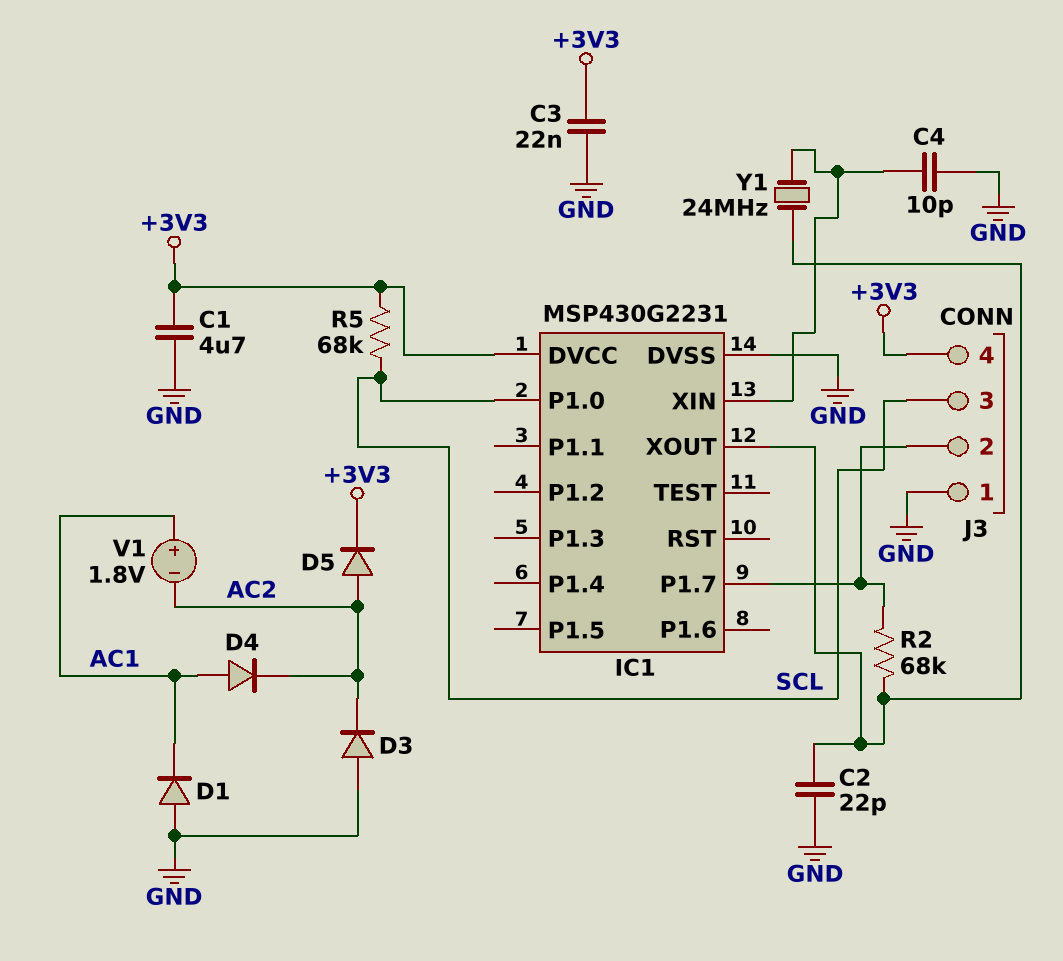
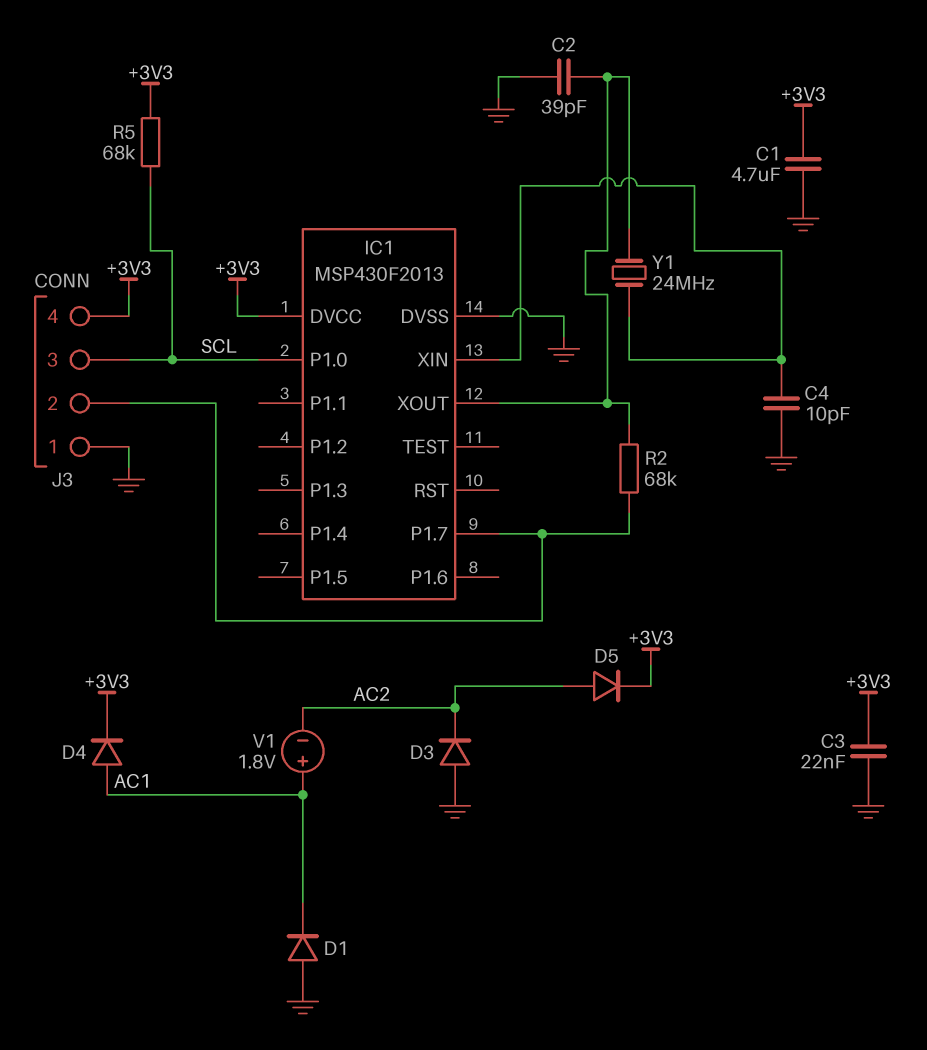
C2: 22pF (GND, IC1/XOUT) -> 39pF (GND, IC1/XOUT)
D4: diode (A AC1, K AC2) -> diode (A AC1, K +3V3)
IC1: MSP430G2231 -> MSP430F2013

